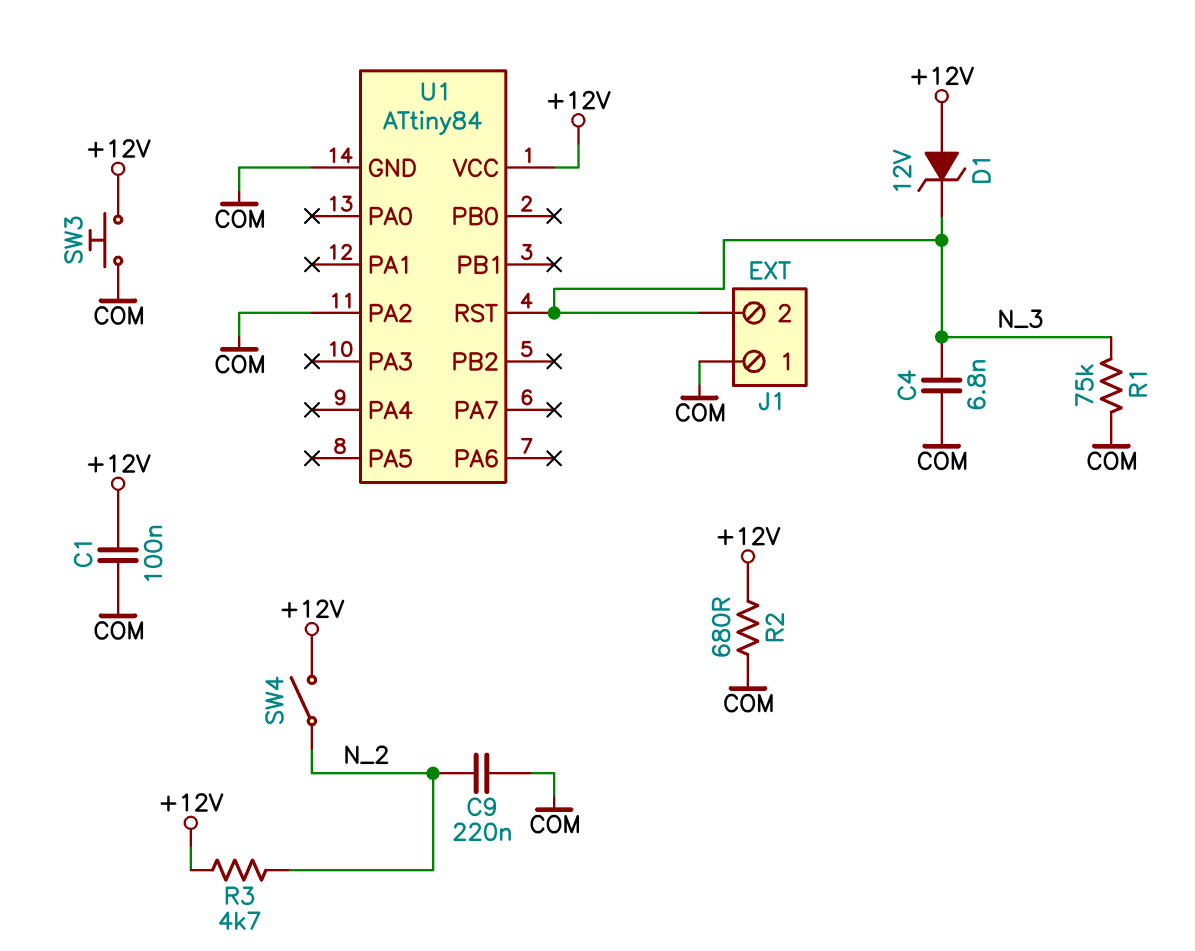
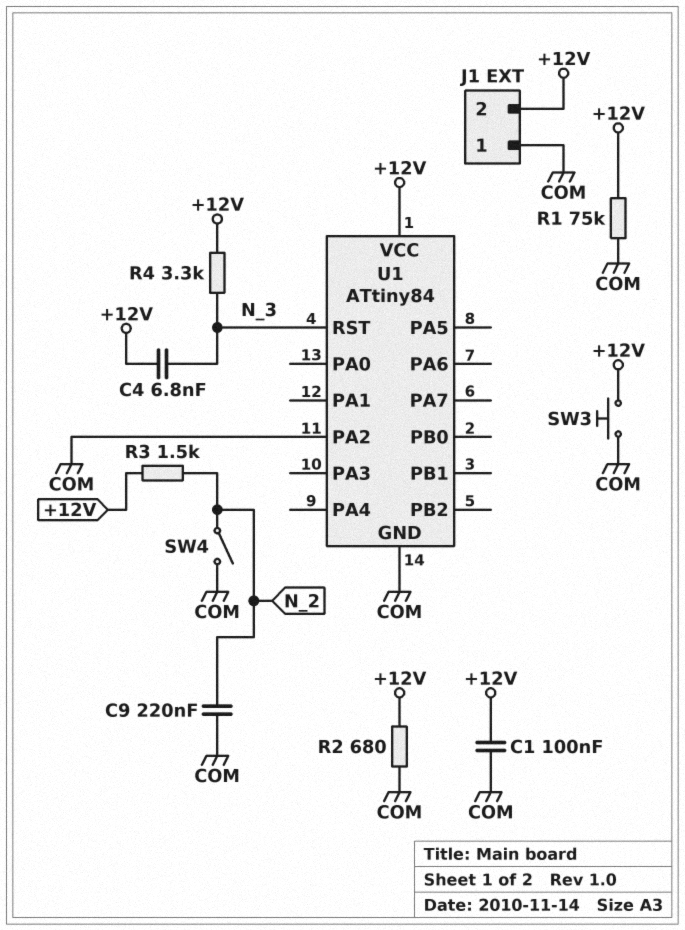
C4: 6.8nF (COM, N_3) -> 6.8nF (+12V, N_3)
D1: zener 12V (A +12V, K N_3) -> none
J1 pin 2: N_3 -> +12V
R1: 75k (COM, N_3) -> 75k (+12V, COM)
R3: 4.7k (+12V, N_2) -> 1.5k (+12V, N_2)
R4: none -> 3.3k (+12V, N_3)
SW4: switch (+12V, N_2) -> switch (COM, N_2)

